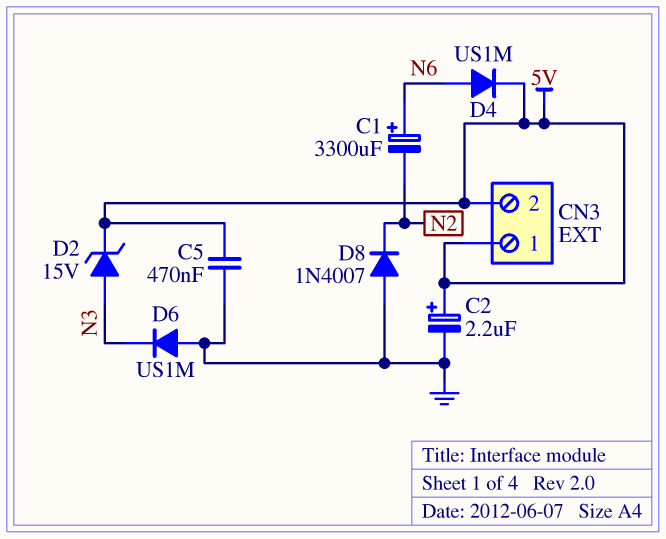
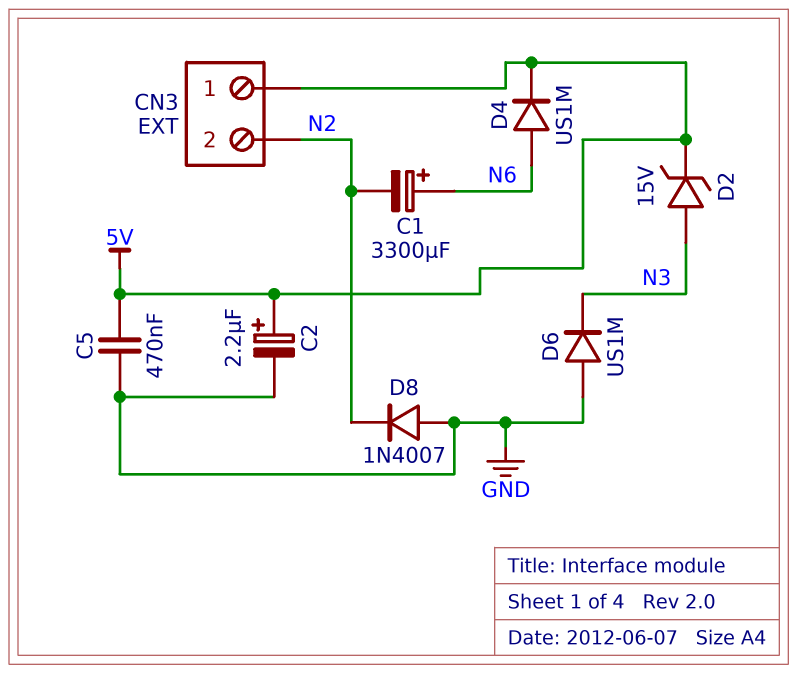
CN3 pin 2: 5V -> N2

